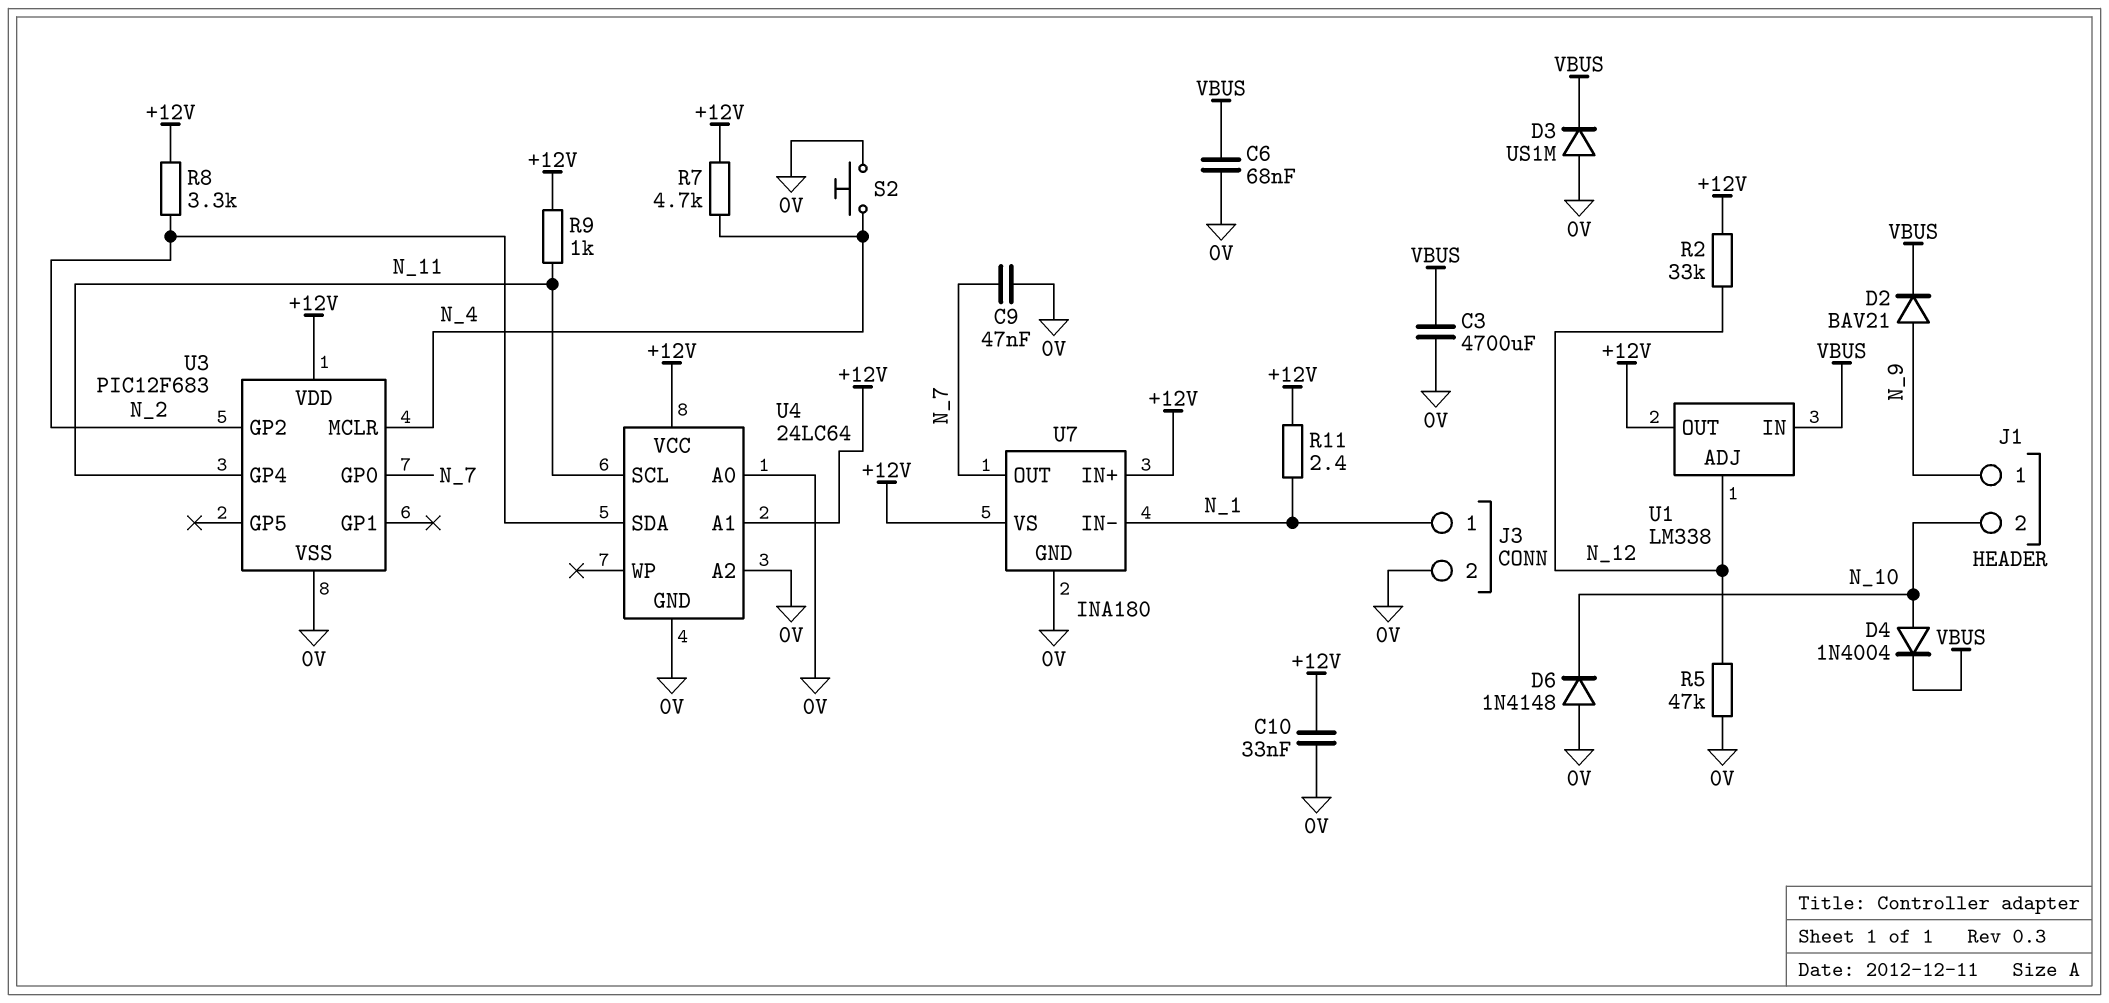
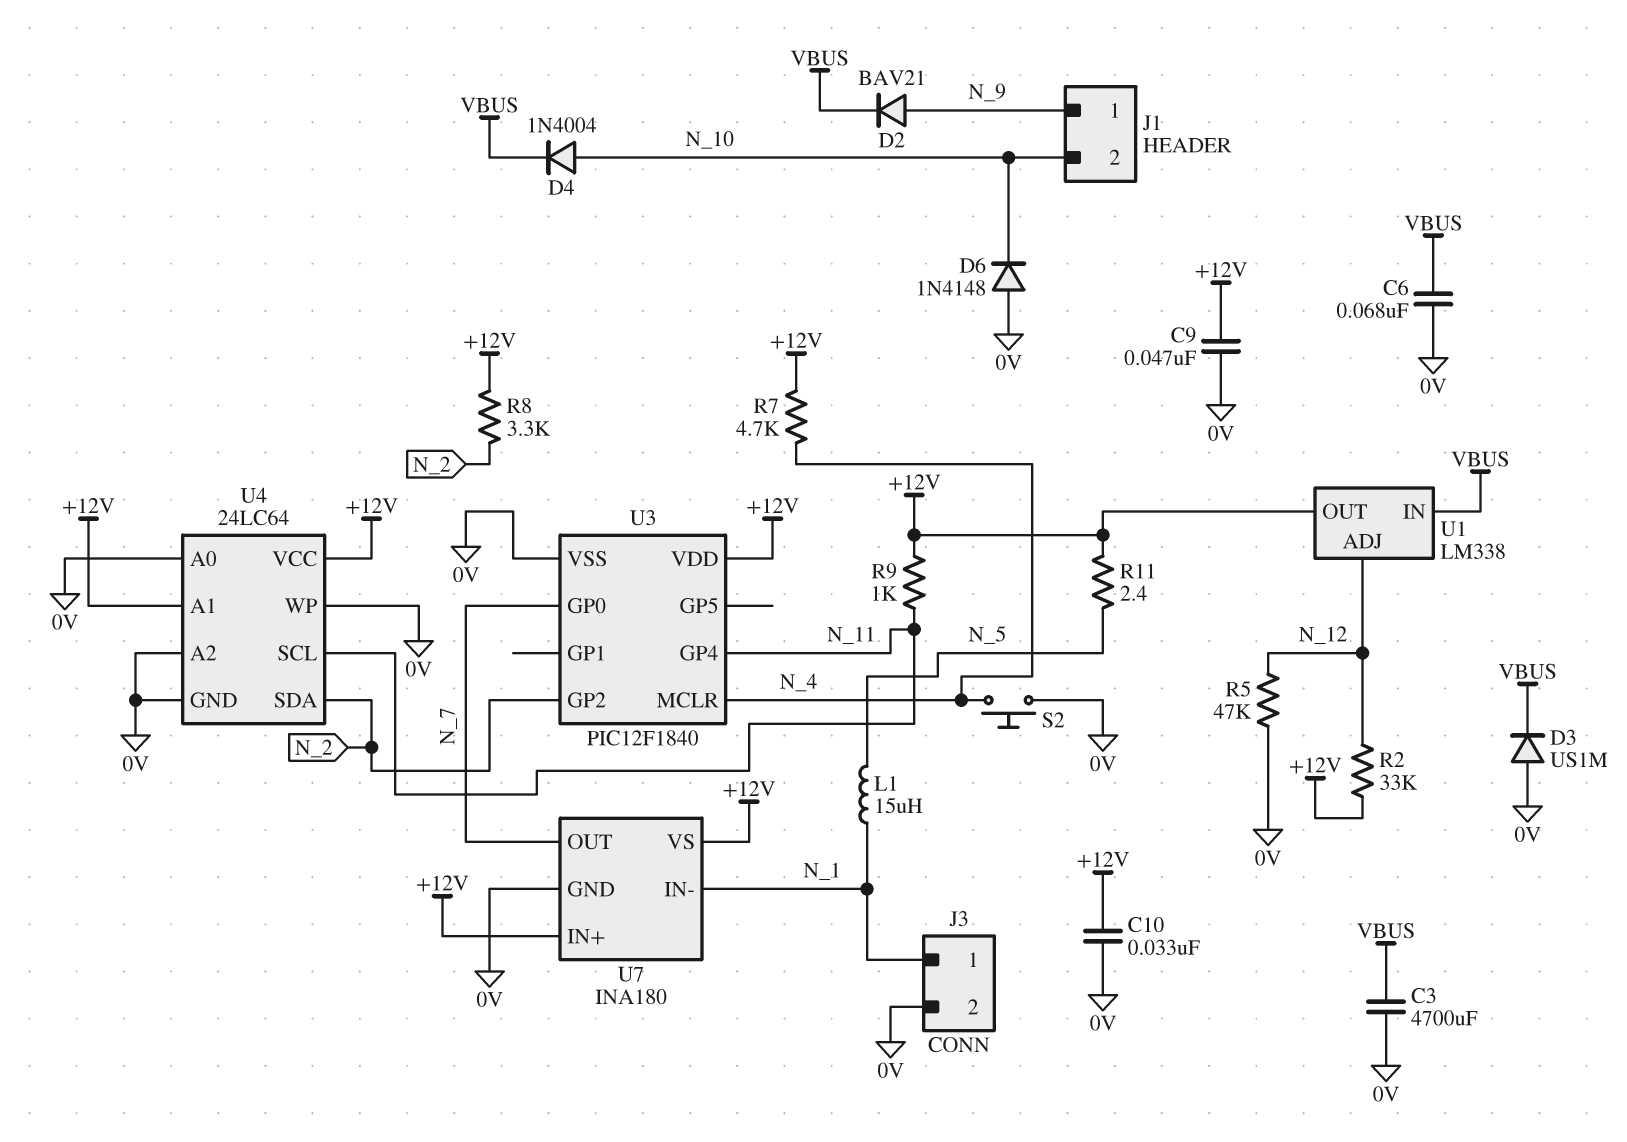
C9: 47nF (0V, N_7) -> 47nF (+12V, 0V)
L1: none -> 15uH (N_1, N_5)
R11: 2.4 (+12V, N_1) -> 2.4 (+12V, N_5)
U3: PIC12F683 -> PIC12F1840
U4 pin WP: none -> 0V

